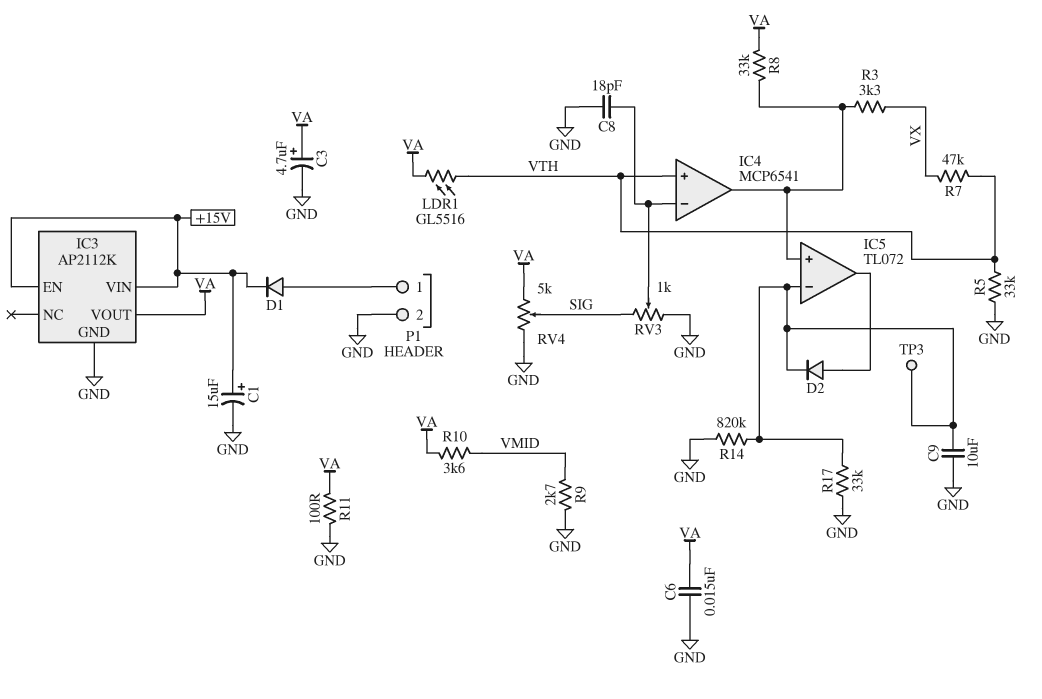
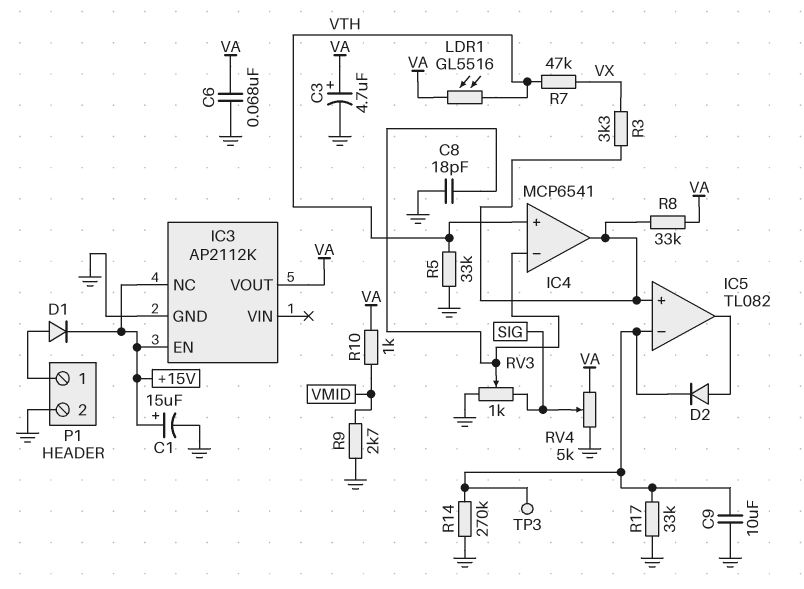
C6: 15nF (GND, VA) -> 68nF (GND, VA)
IC3 pin NC: none -> +15V
IC3 pin VIN: +15V -> none
IC5: TL072 -> TL082
R10: 3.6k (VA, VMID) -> 1k (VA, VMID)
R11: 100 (GND, VA) -> none
R14: 820k (GND, IC5/in-) -> 270k (GND, IC5/in-)

